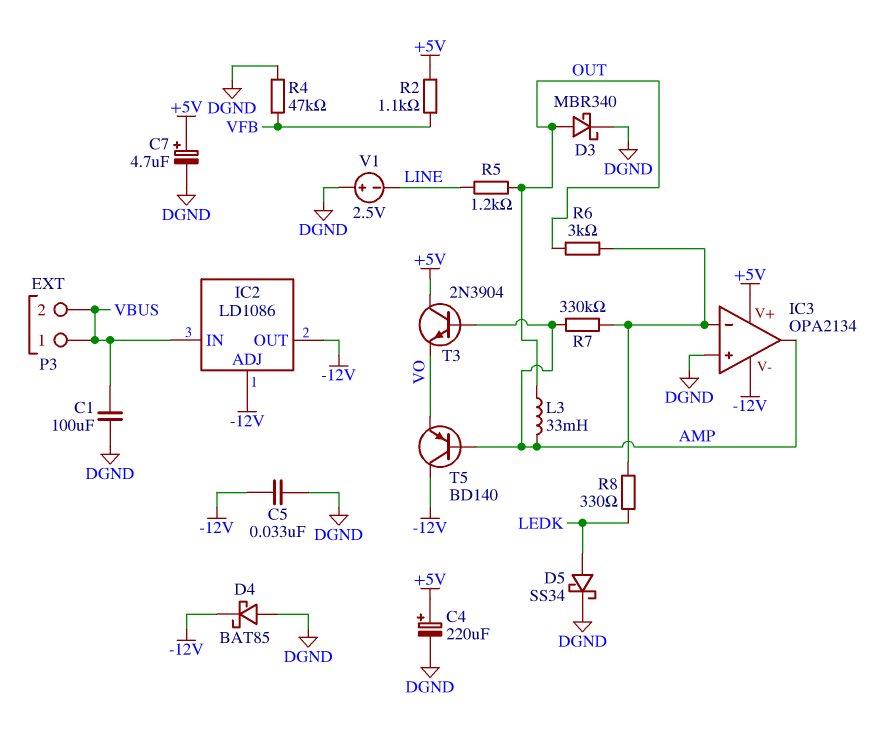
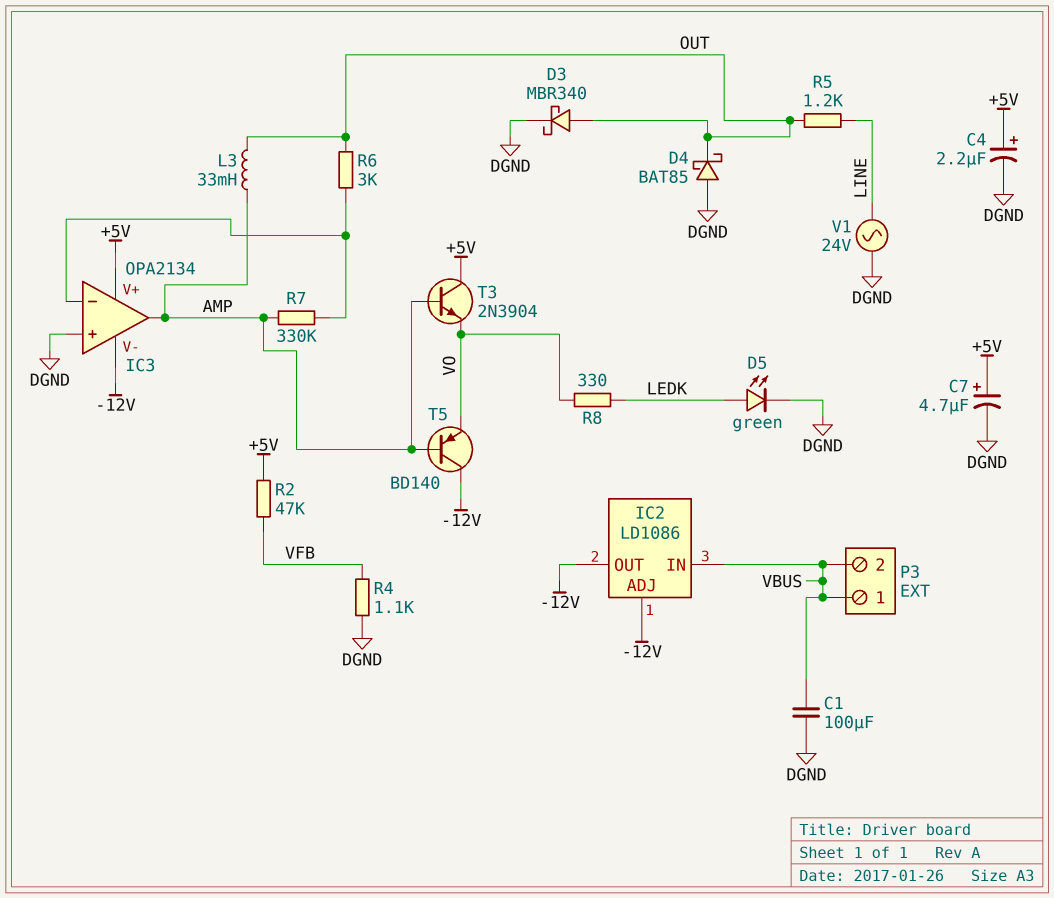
C4: 220uF (plus +5V, minus DGND) -> 2.2uF (plus +5V, minus DGND)
C5: 33nF (-12V, DGND) -> none
D4: schottky BAT85 (A DGND, K -12V) -> schottky BAT85 (A DGND, K OUT)
D5: schottky SS34 (A LEDK, K DGND) -> LED green (A LEDK, K DGND)
R2: 1.1k (+5V, VFB) -> 47k (+5V, VFB)
R4: 47k (DGND, VFB) -> 1.1k (DGND, VFB)
R8: 330 (IC3/in-, LEDK) -> 330 (LEDK, VO)
V1: 2.5V (plus DGND, minus LINE) -> AC 24V (DGND, LINE)

